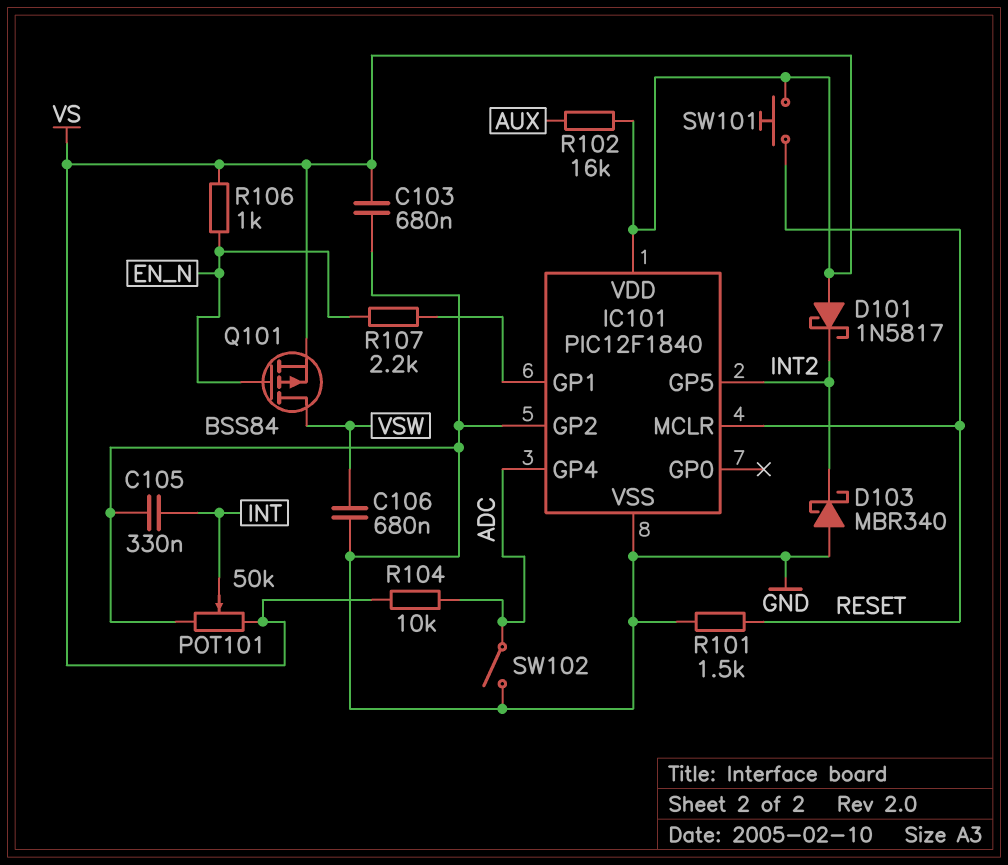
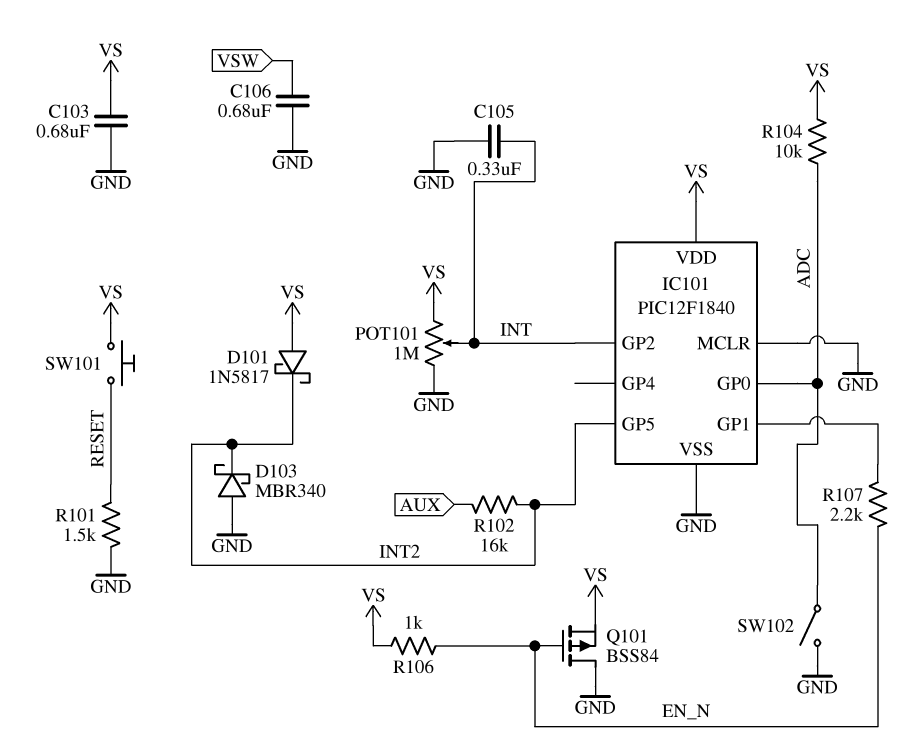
IC101 pin GP0: none -> ADC
IC101 pin GP2: GND -> INT
IC101 pin GP4: ADC -> none
IC101 pin MCLR: RESET -> GND
POT101: 50k (GND, VS, wiper INT) -> 1M (GND, VS, wiper INT)
Q101: PMOS BSS84 (G EN_N, D VSW, S VS) -> PMOS BSS84 (G EN_N, D GND, S VS)
R102: 16k (AUX, VS) -> 16k (AUX, INT2)

